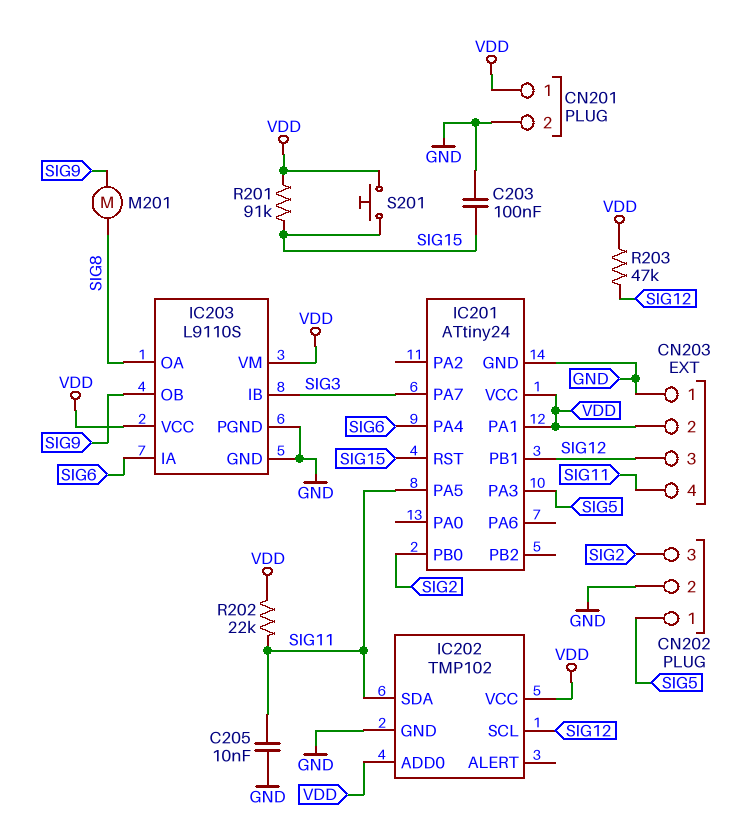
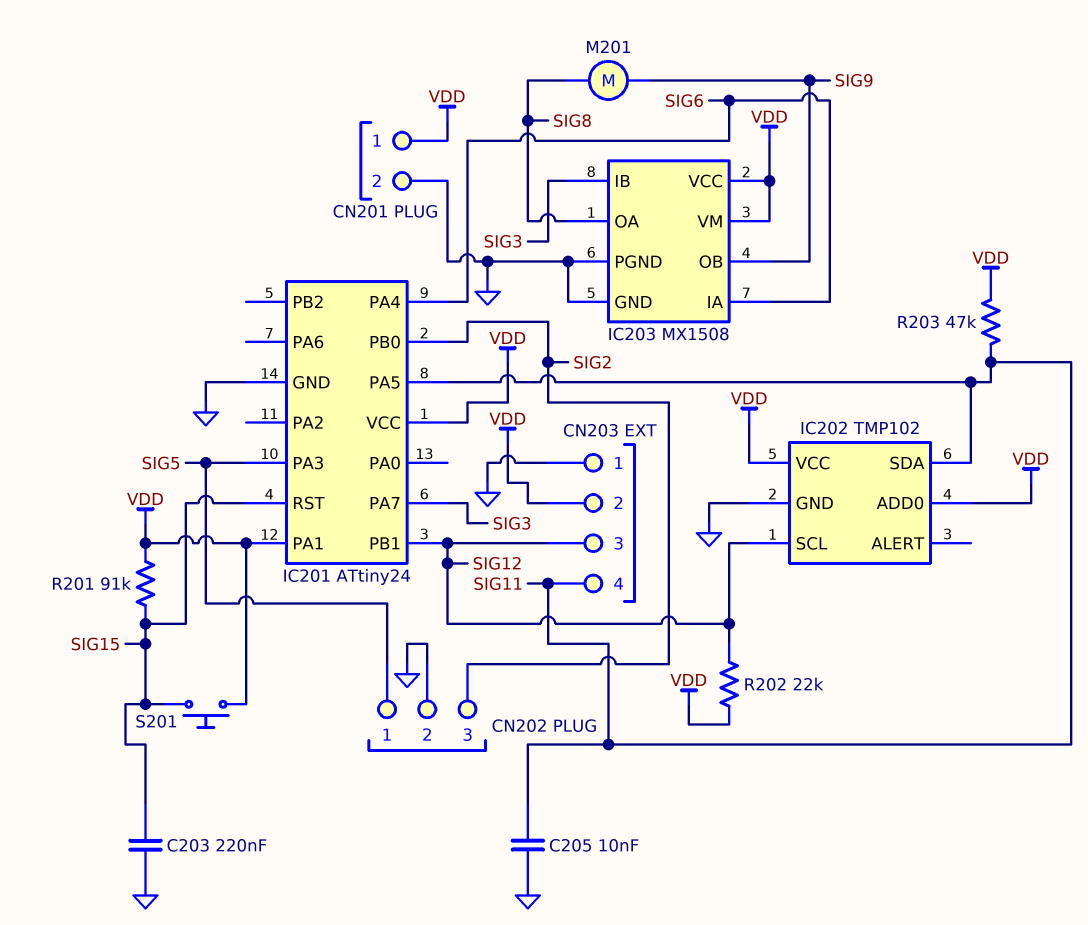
C203: 100nF (GND, SIG15) -> 220nF (GND, SIG15)
IC203: L9110S -> MX1508
R202: 22k (SIG11, VDD) -> 22k (SIG12, VDD)
R203: 47k (SIG12, VDD) -> 47k (SIG11, VDD)

